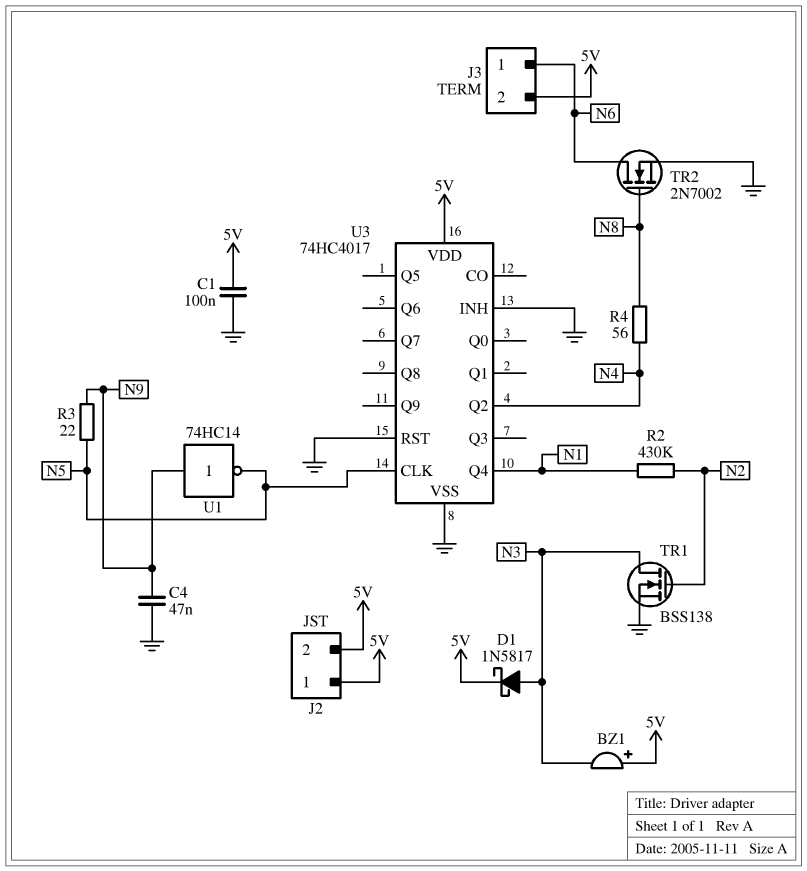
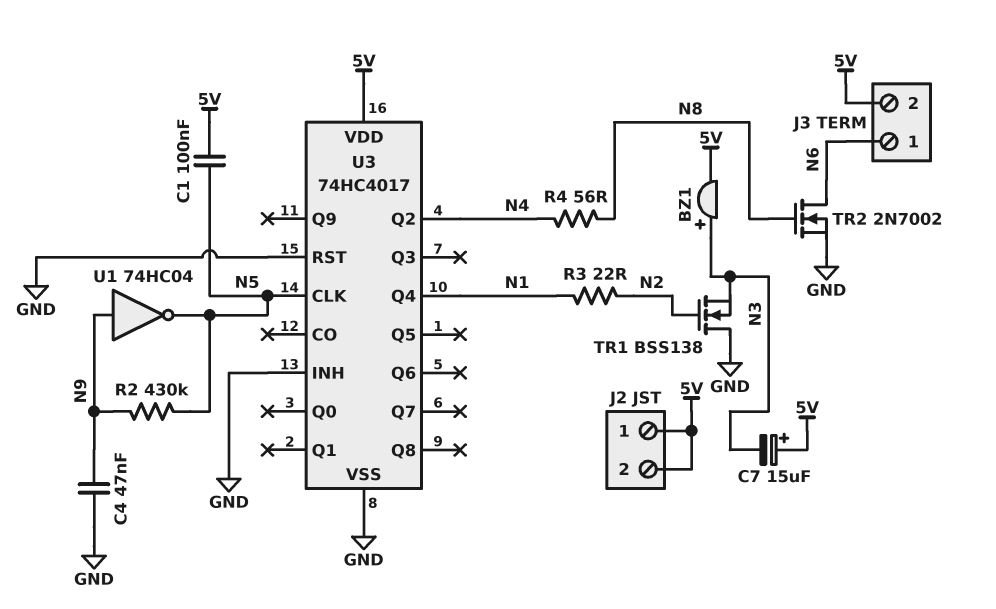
BZ1: buzzer (plus 5V, minus N3) -> buzzer (plus N3, minus 5V)
C1: 100nF (5V, GND) -> 100nF (5V, N5)
C7: none -> 15uF (plus 5V, minus N3)
D1: schottky 1N5817 (A N3, K 5V) -> none
R2: 430k (N1, N2) -> 430k (N5, N9)
R3: 22 (N5, N9) -> 22 (N1, N2)
TR1: NMOS BSS138 (G N2, D N3, S GND) -> NMOS BSS138 (G N2, D GND, S N3)
U1: NOT 74HC14 (in N9, out N5) -> NOT 74HC04 (in N9, out N5)

